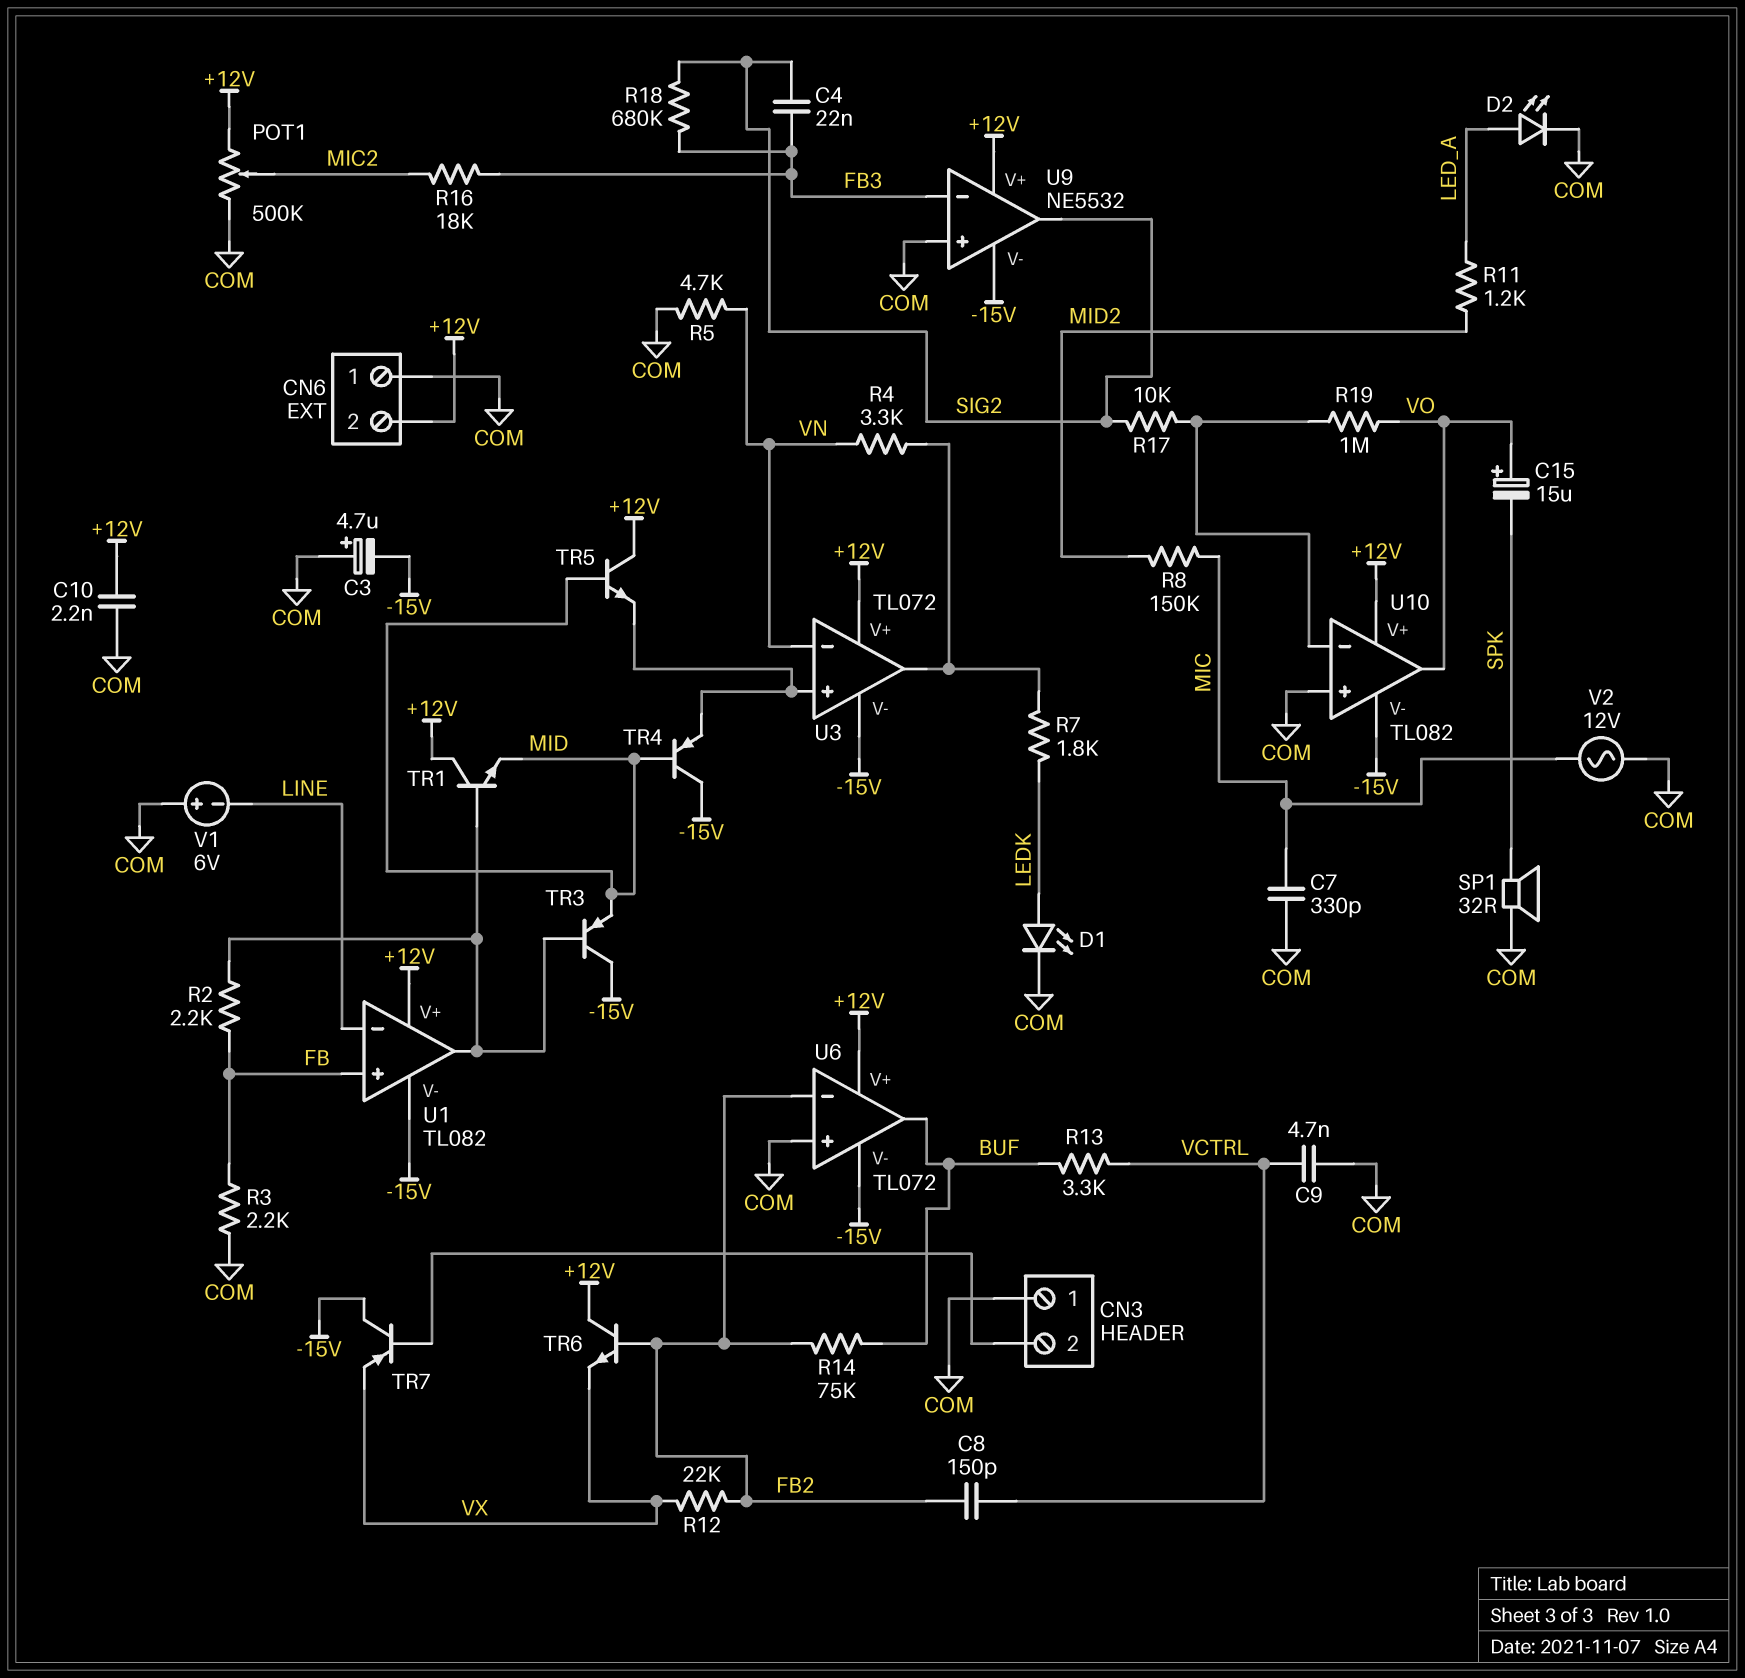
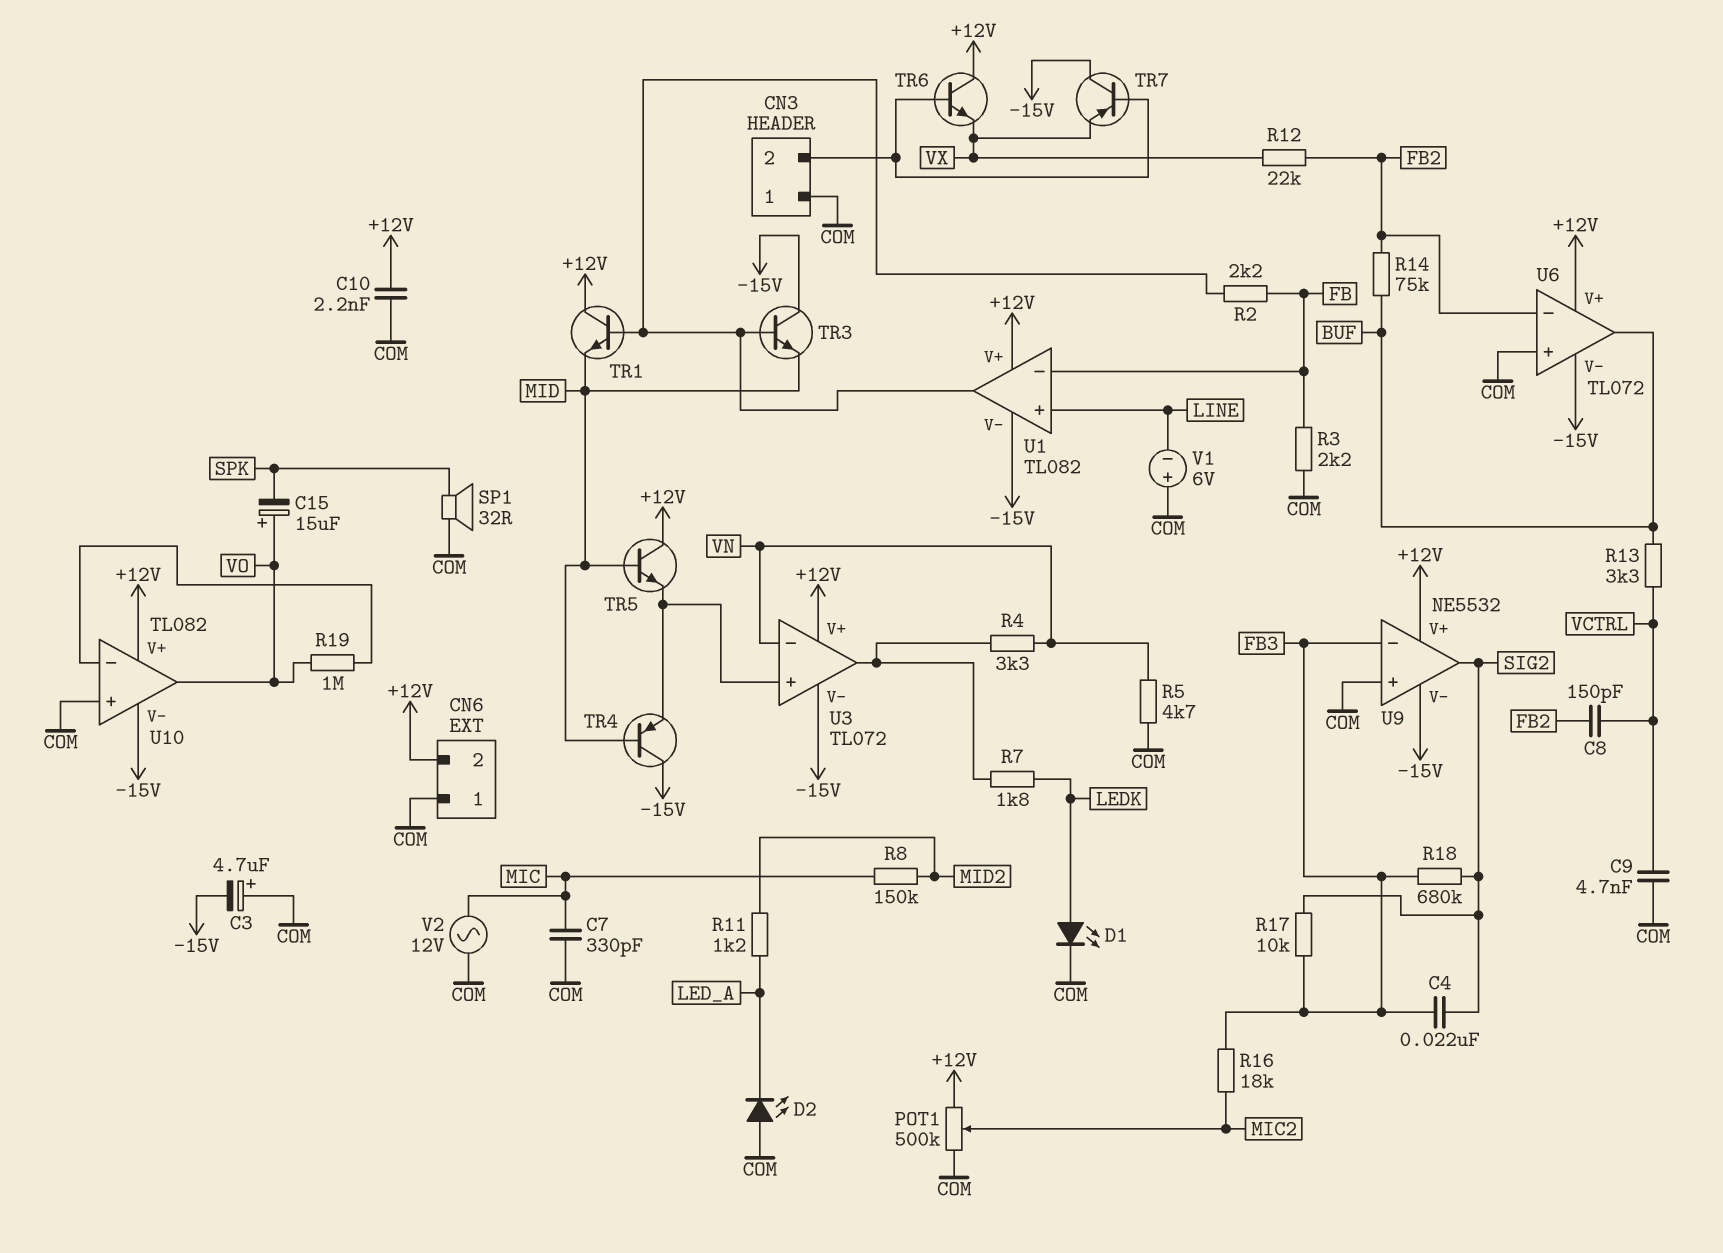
D2: LED (A LED_A, K COM) -> LED (A COM, K LED_A)
R17: 10k (SIG2, U10/in-) -> 10k (FB3, SIG2)
TR3: PNP (B U1/out, C -15V, E MID) -> NPN (B U1/out, C -15V, E MID)
TR6: NPN (B FB2, C +12V, E VX) -> NPN (B CN3/2, C +12V, E VX)
U1 pin in+: FB -> LINE
U1 pin in-: LINE -> FB

